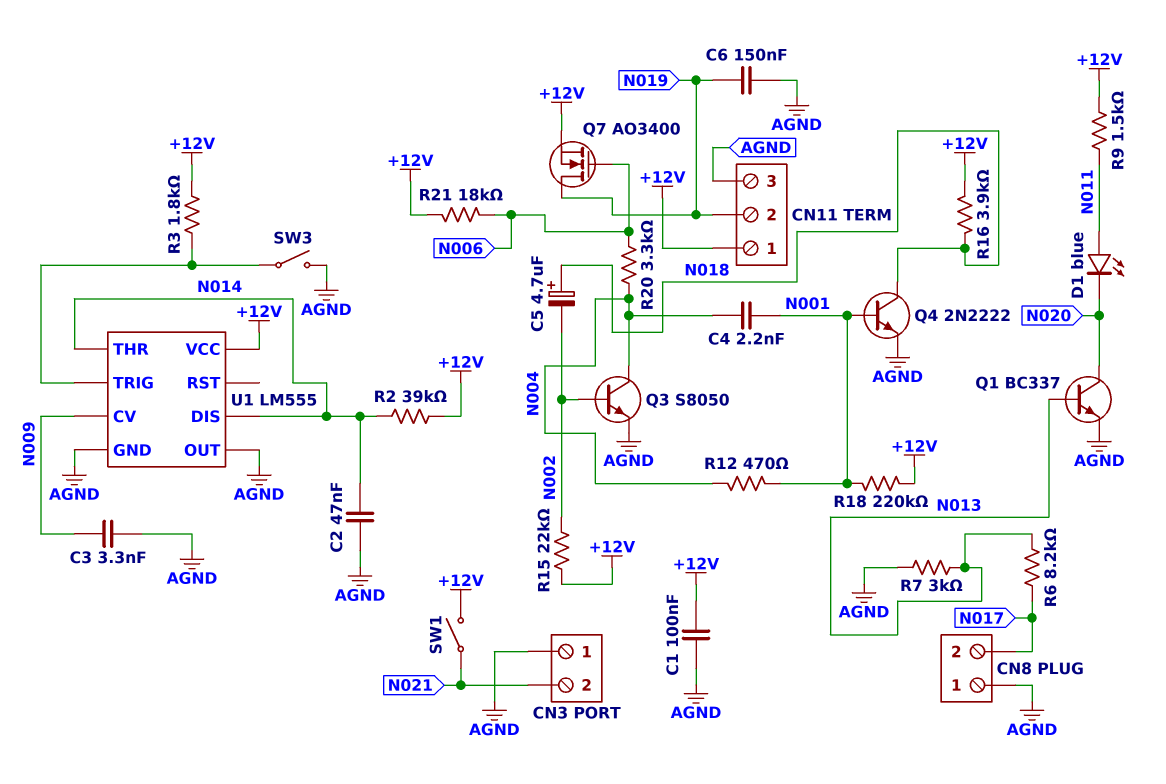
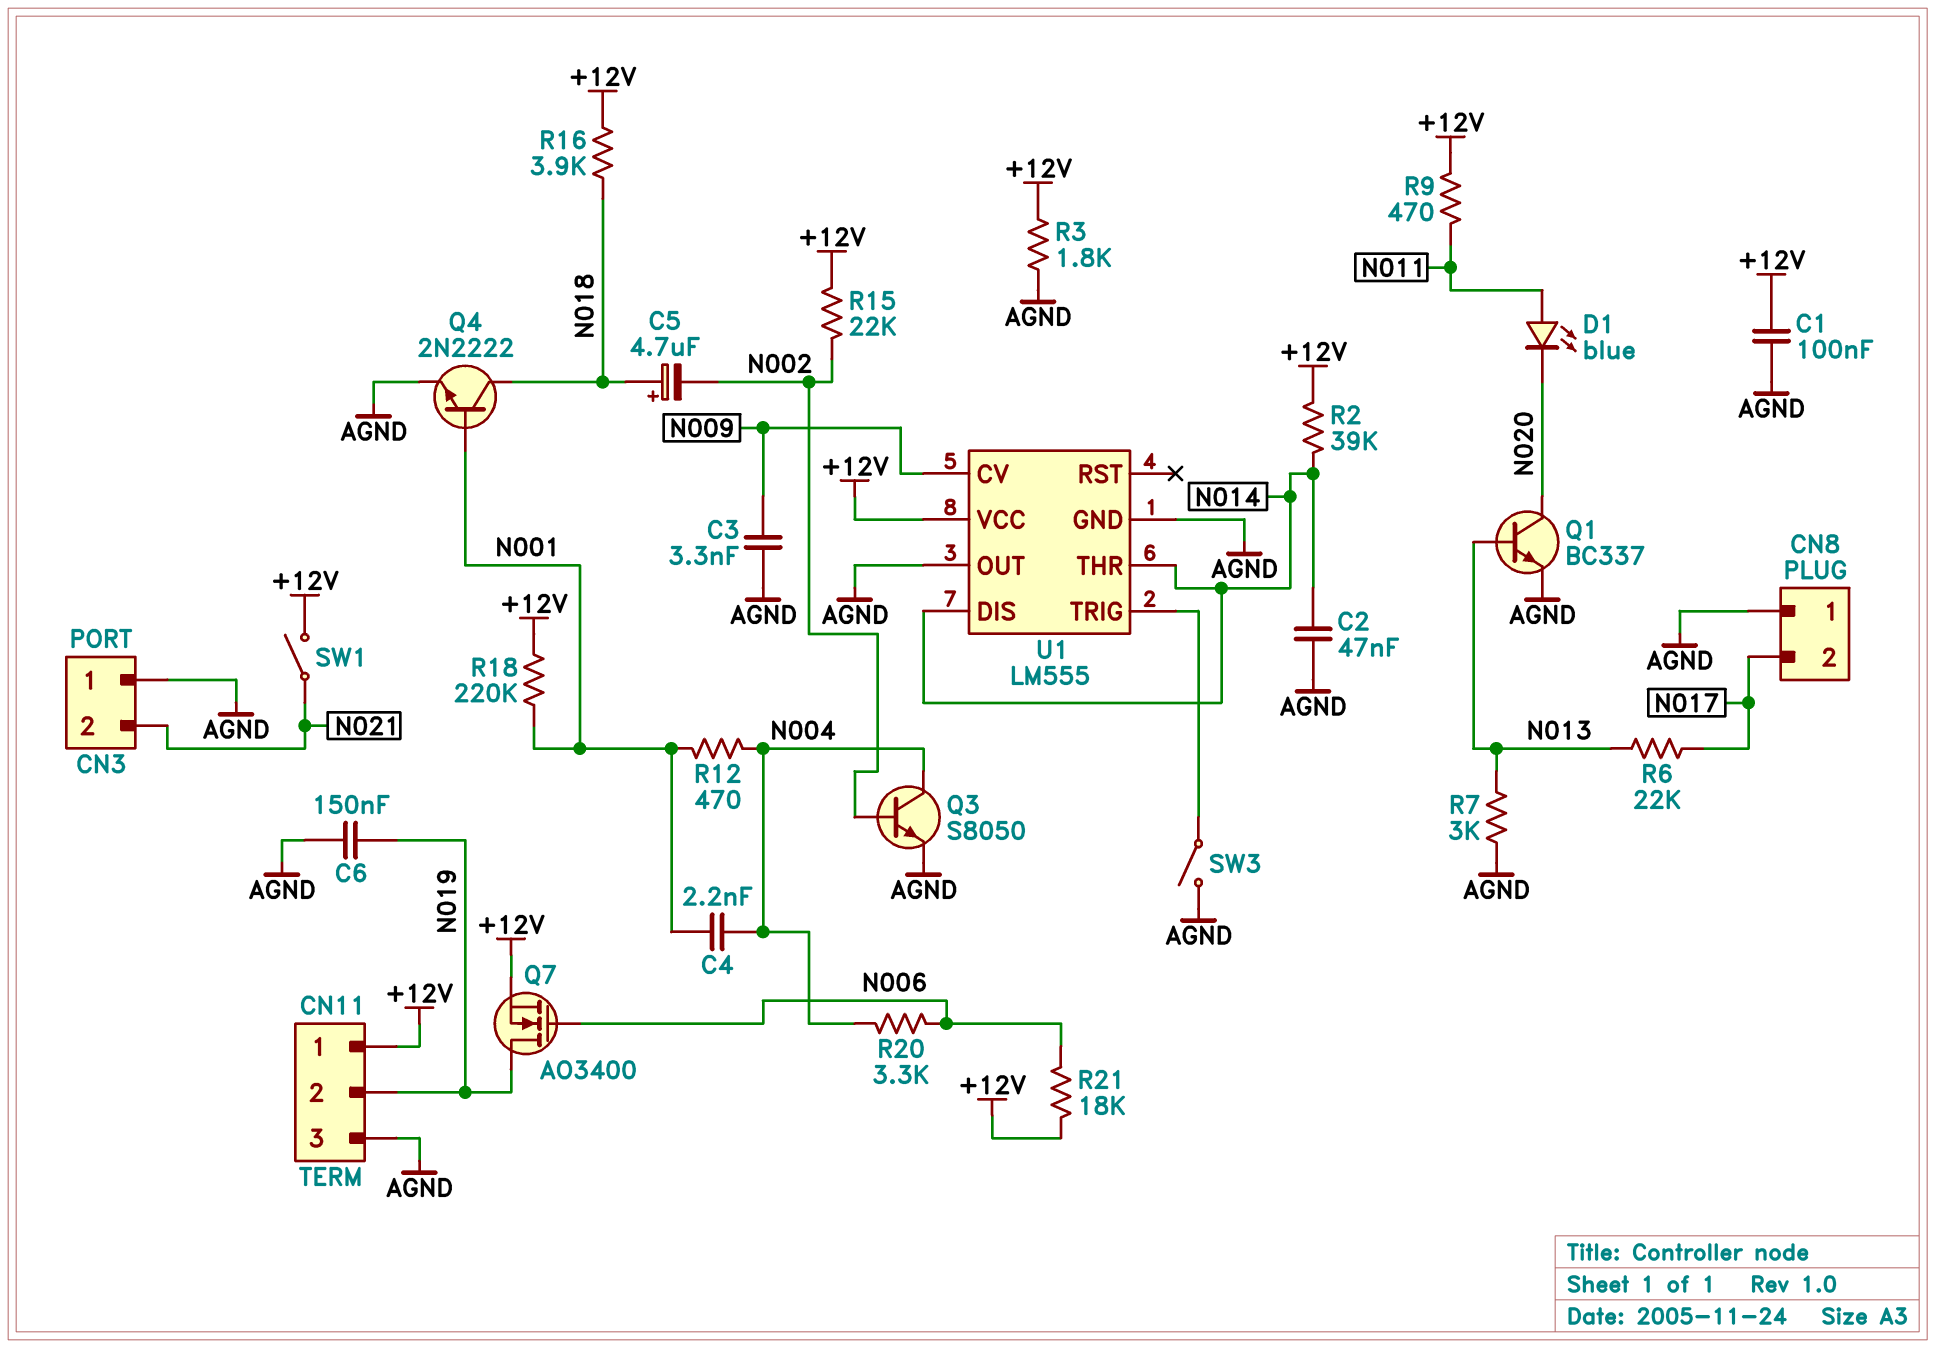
R3: 1.8k (+12V, U1/TRIG) -> 1.8k (+12V, AGND)
R6: 8.2k (N013, N017) -> 22k (N013, N017)
R9: 1.5k (+12V, N011) -> 470 (+12V, N011)

